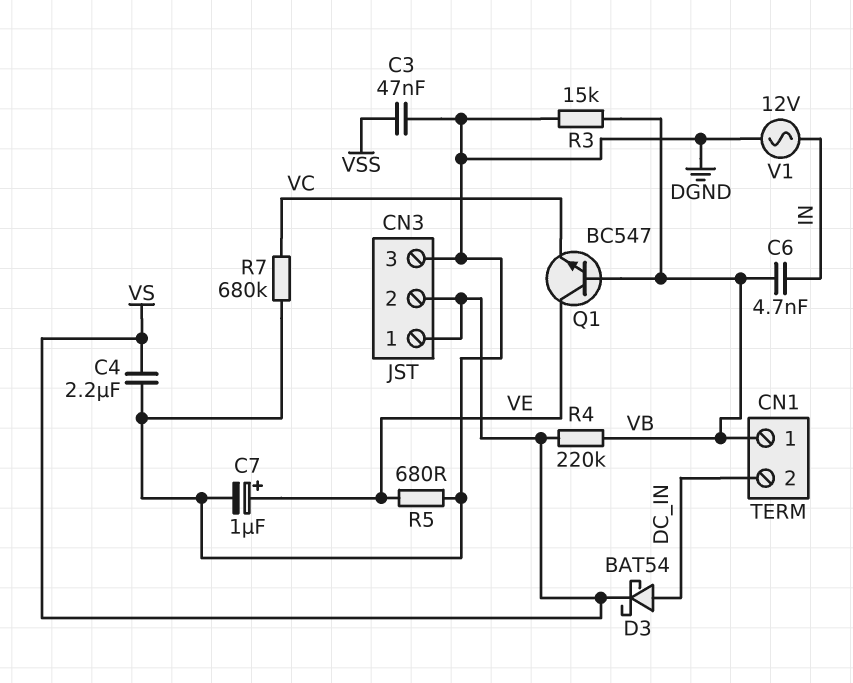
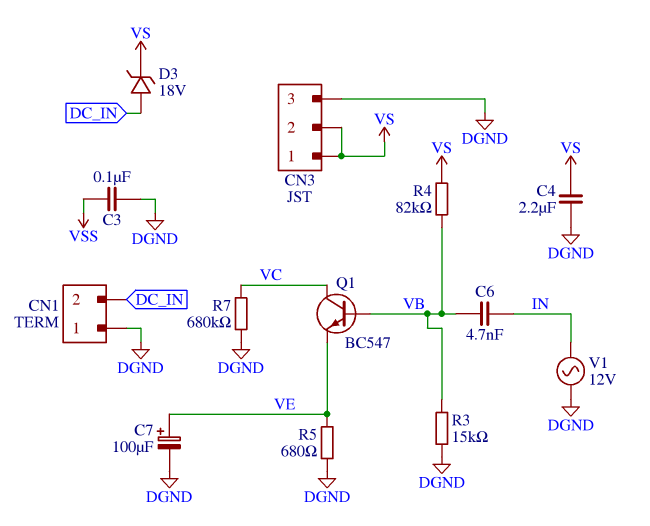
C3: 47nF (DGND, VSS) -> 100nF (DGND, VSS)
C7: 1uF (plus VE, minus DGND) -> 100uF (plus VE, minus DGND)
CN1 pin 1: VB -> DGND
D3: schottky BAT54 (A DC_IN, K VS) -> zener 18V (A DC_IN, K VS)
Q1: NPN BC547 (B VB, C VE, E VC) -> NPN BC547 (B VB, C VC, E VE)
R4: 220k (VB, VS) -> 82k (VB, VS)

